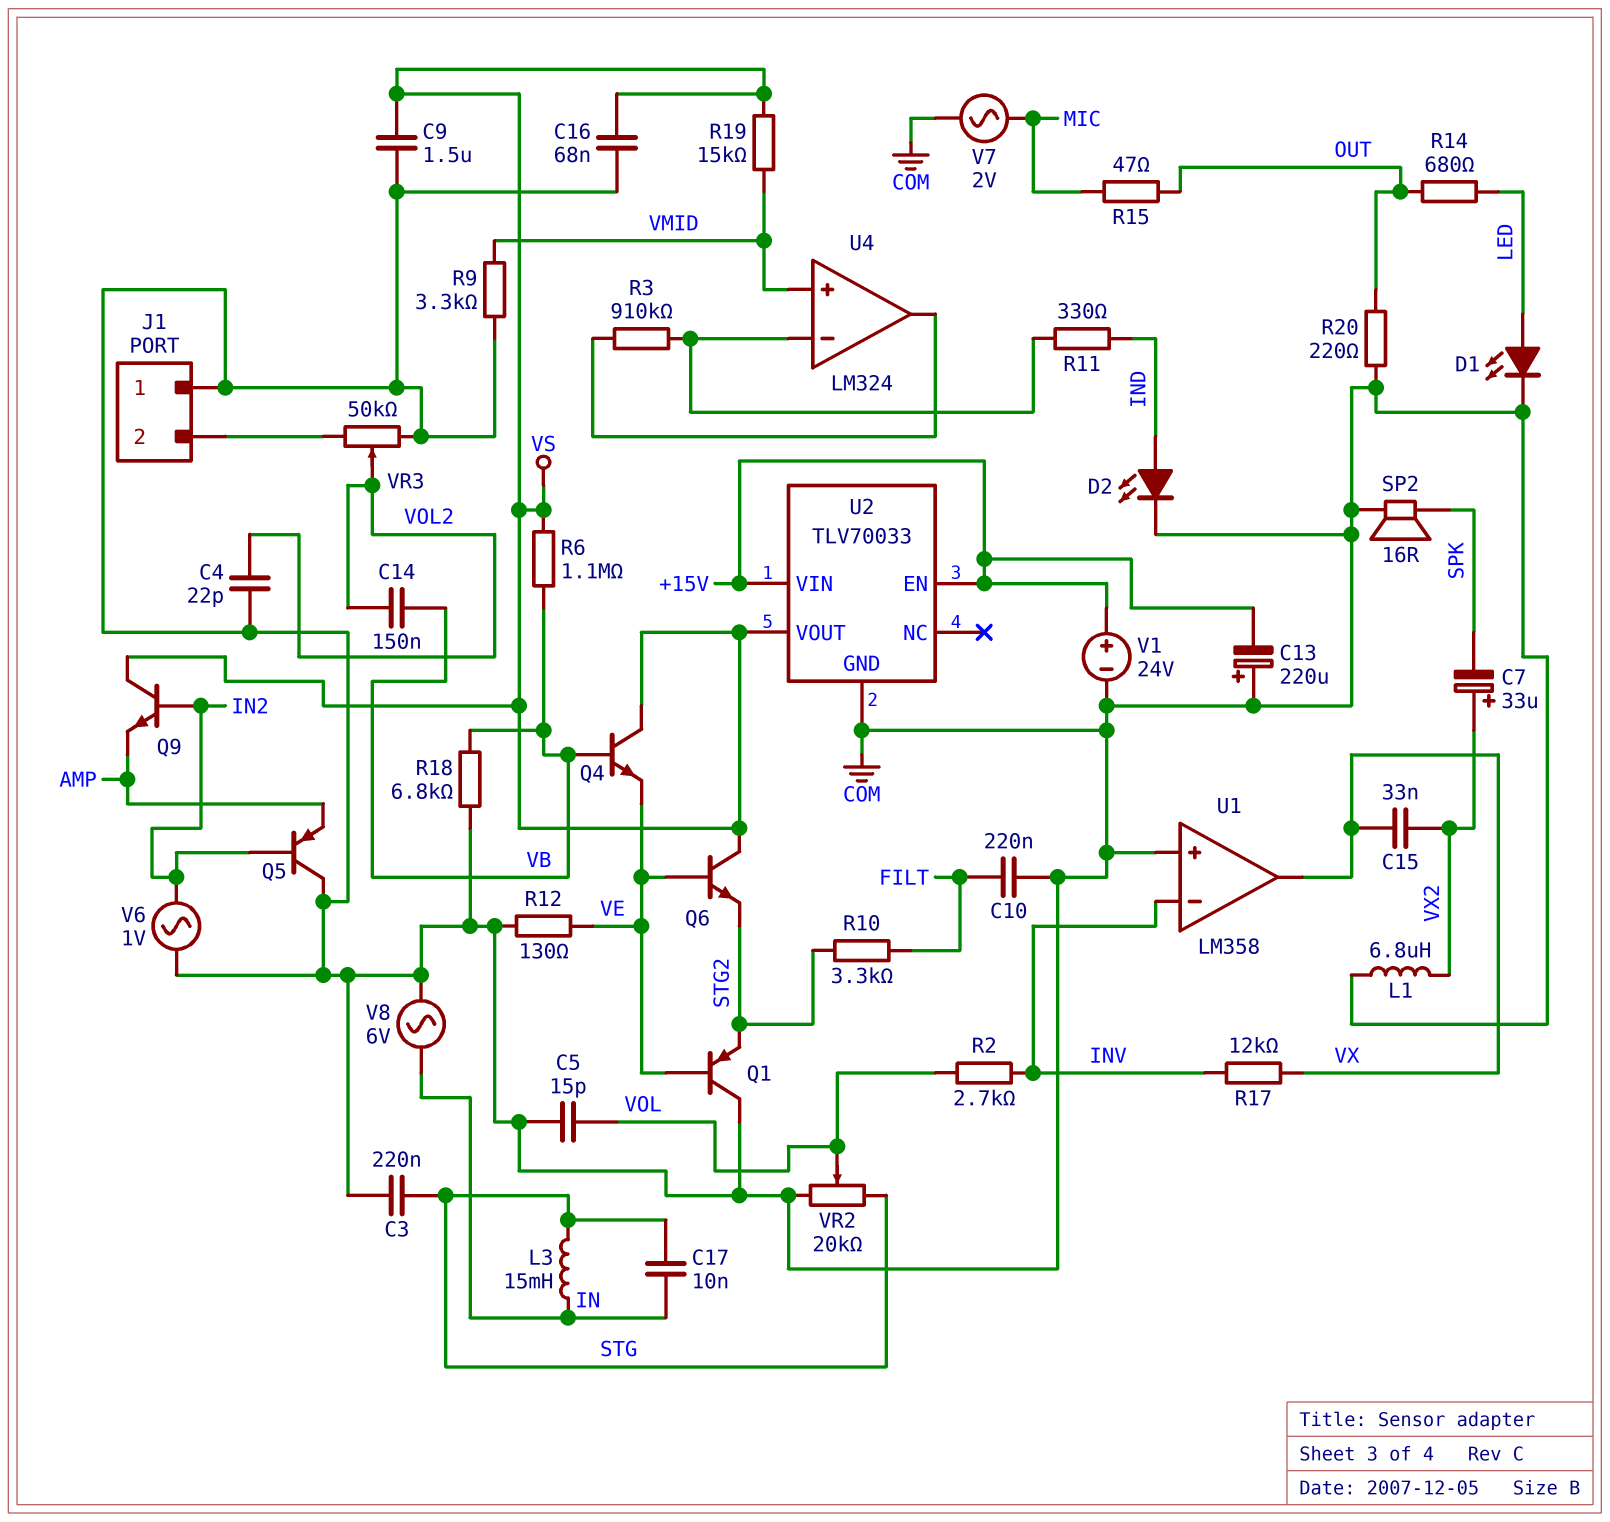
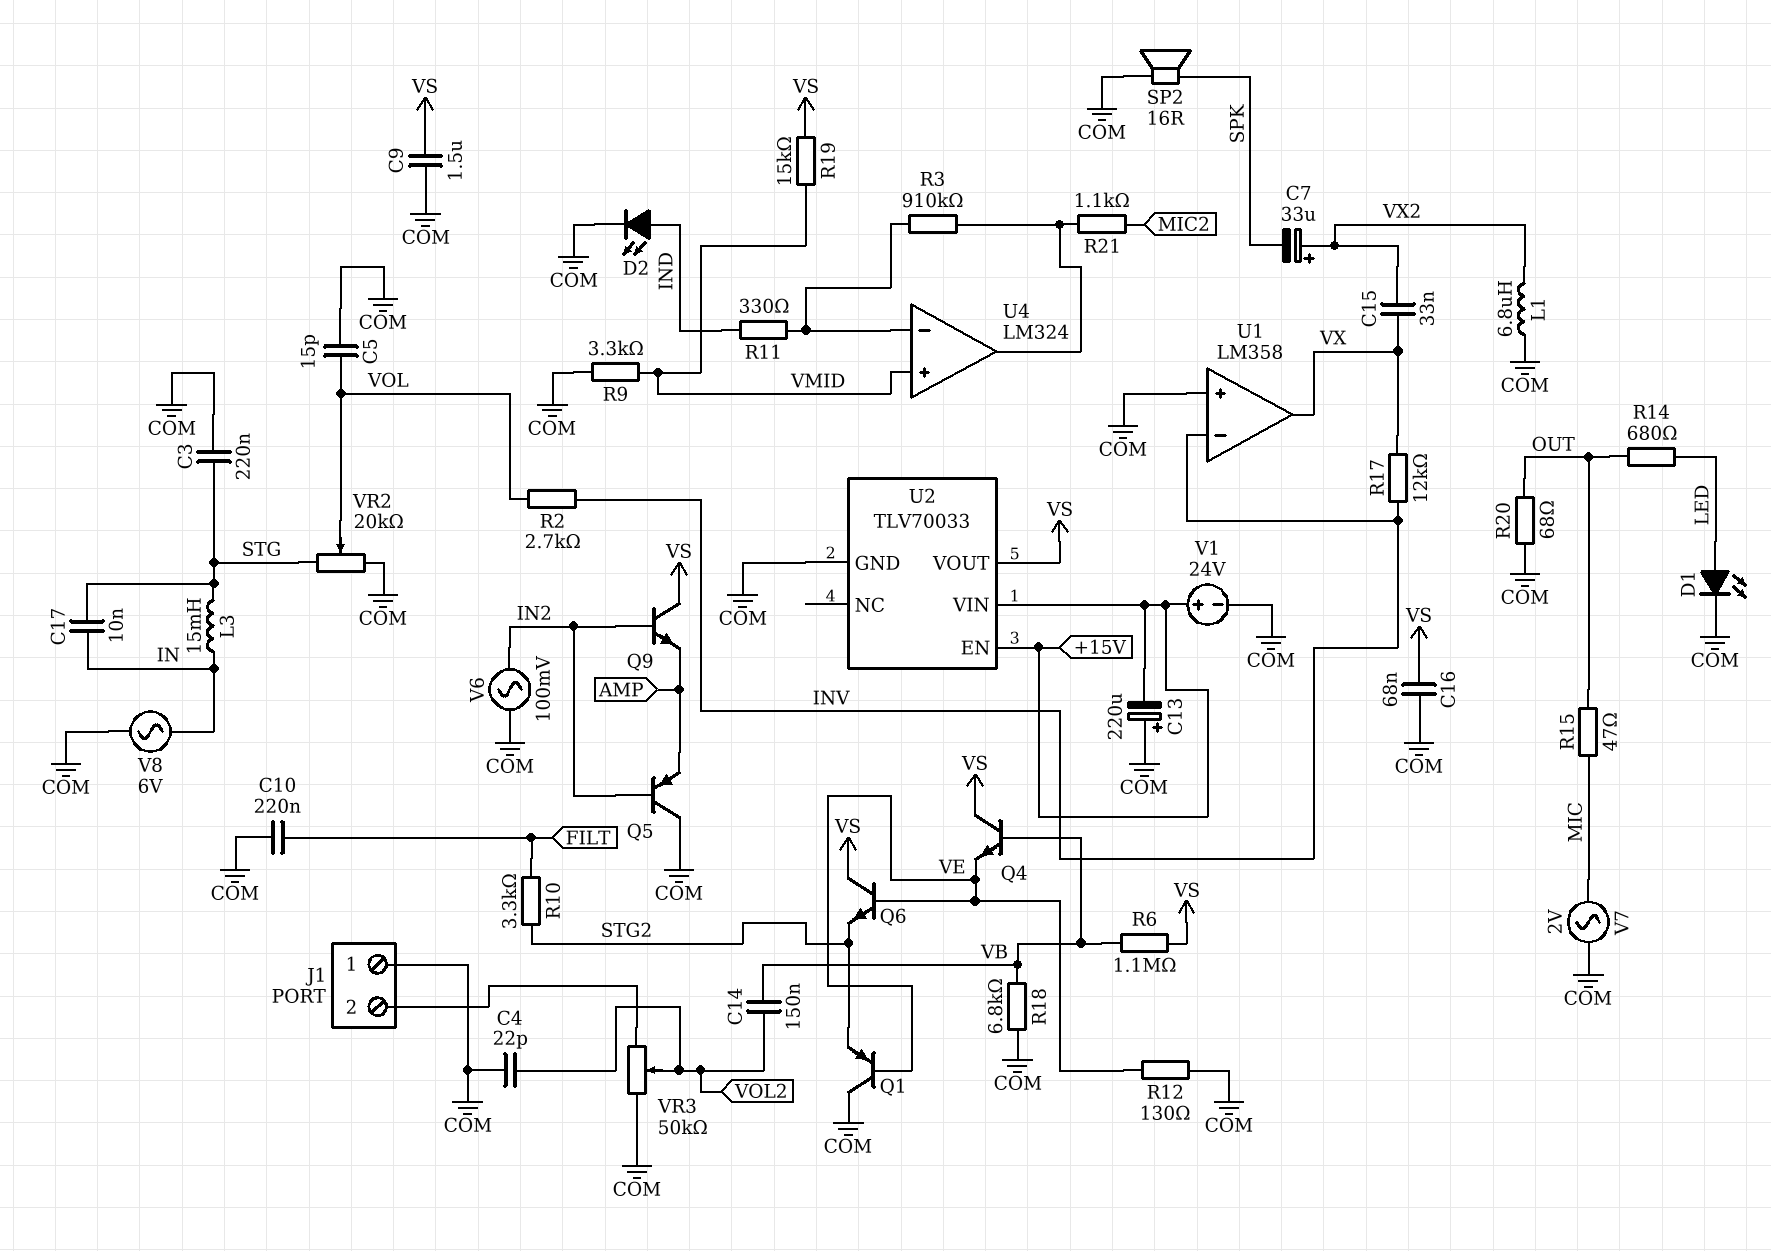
R20: 220 (COM, OUT) -> 68 (COM, OUT)
R21: none -> 1.1k (MIC2, U4/out)
V6: AC 1V (COM, IN2) -> AC 100mV (COM, IN2)

